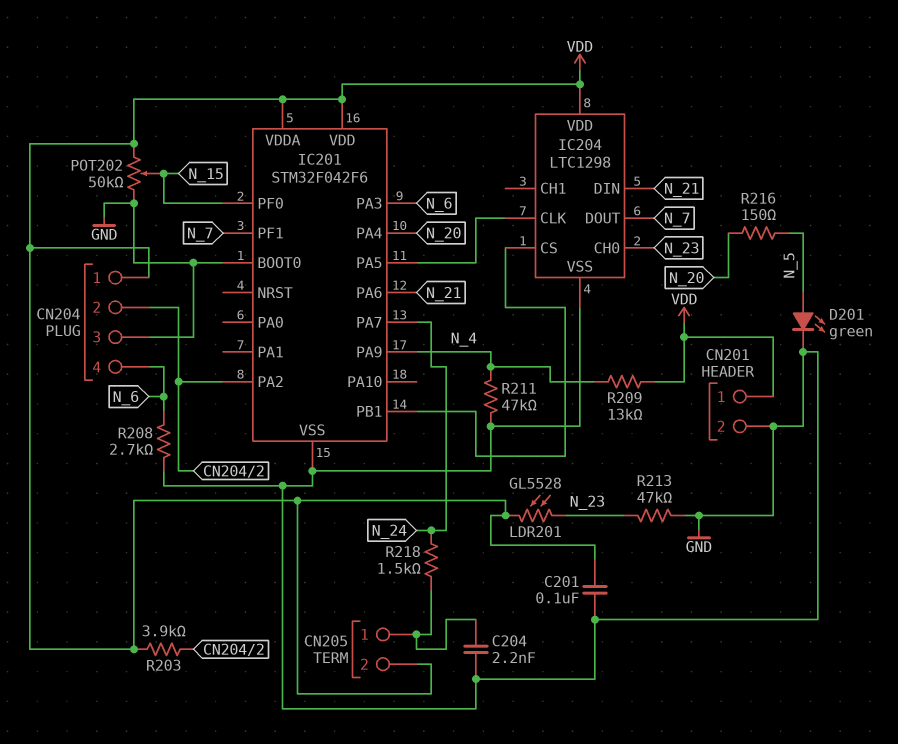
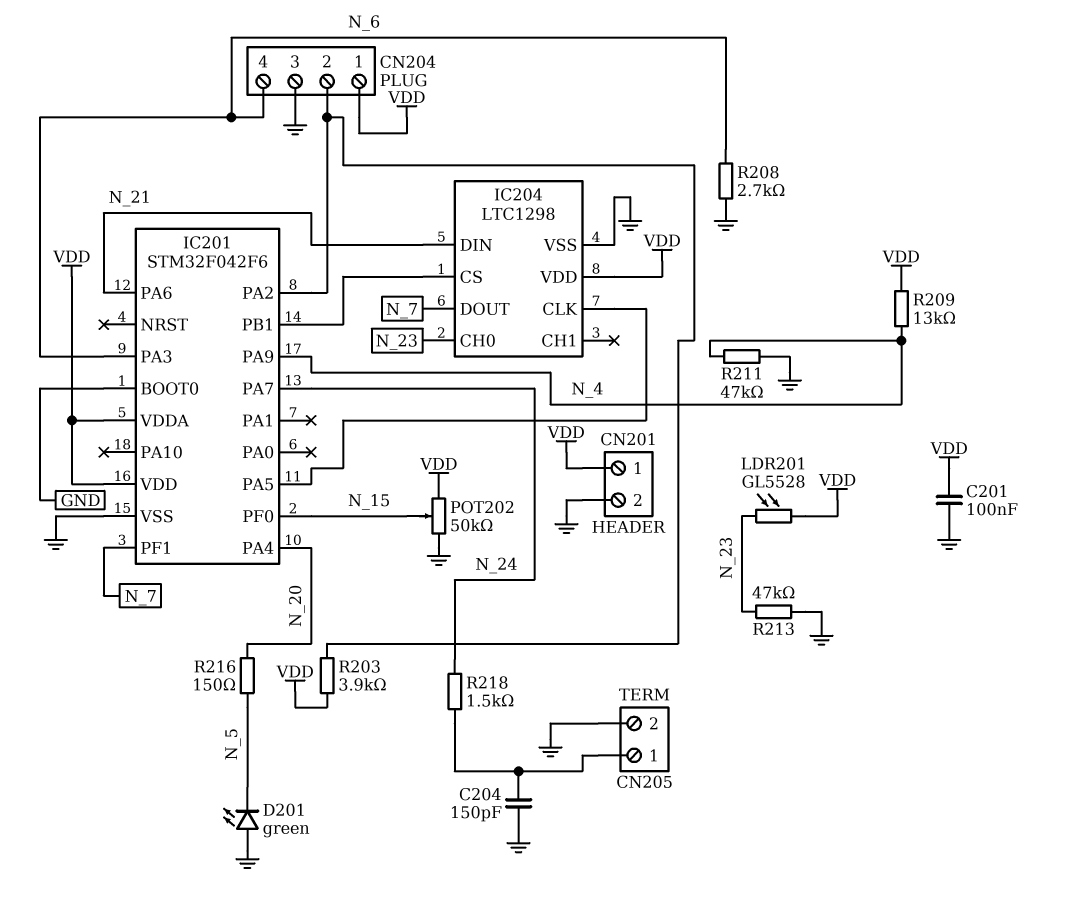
C204: 2.2nF (CN205/1, GND) -> 150pF (CN205/1, GND)
CN205 pin 2: VDD -> GND
D201: LED green (A N_5, K GND) -> LED green (A GND, K N_5)

